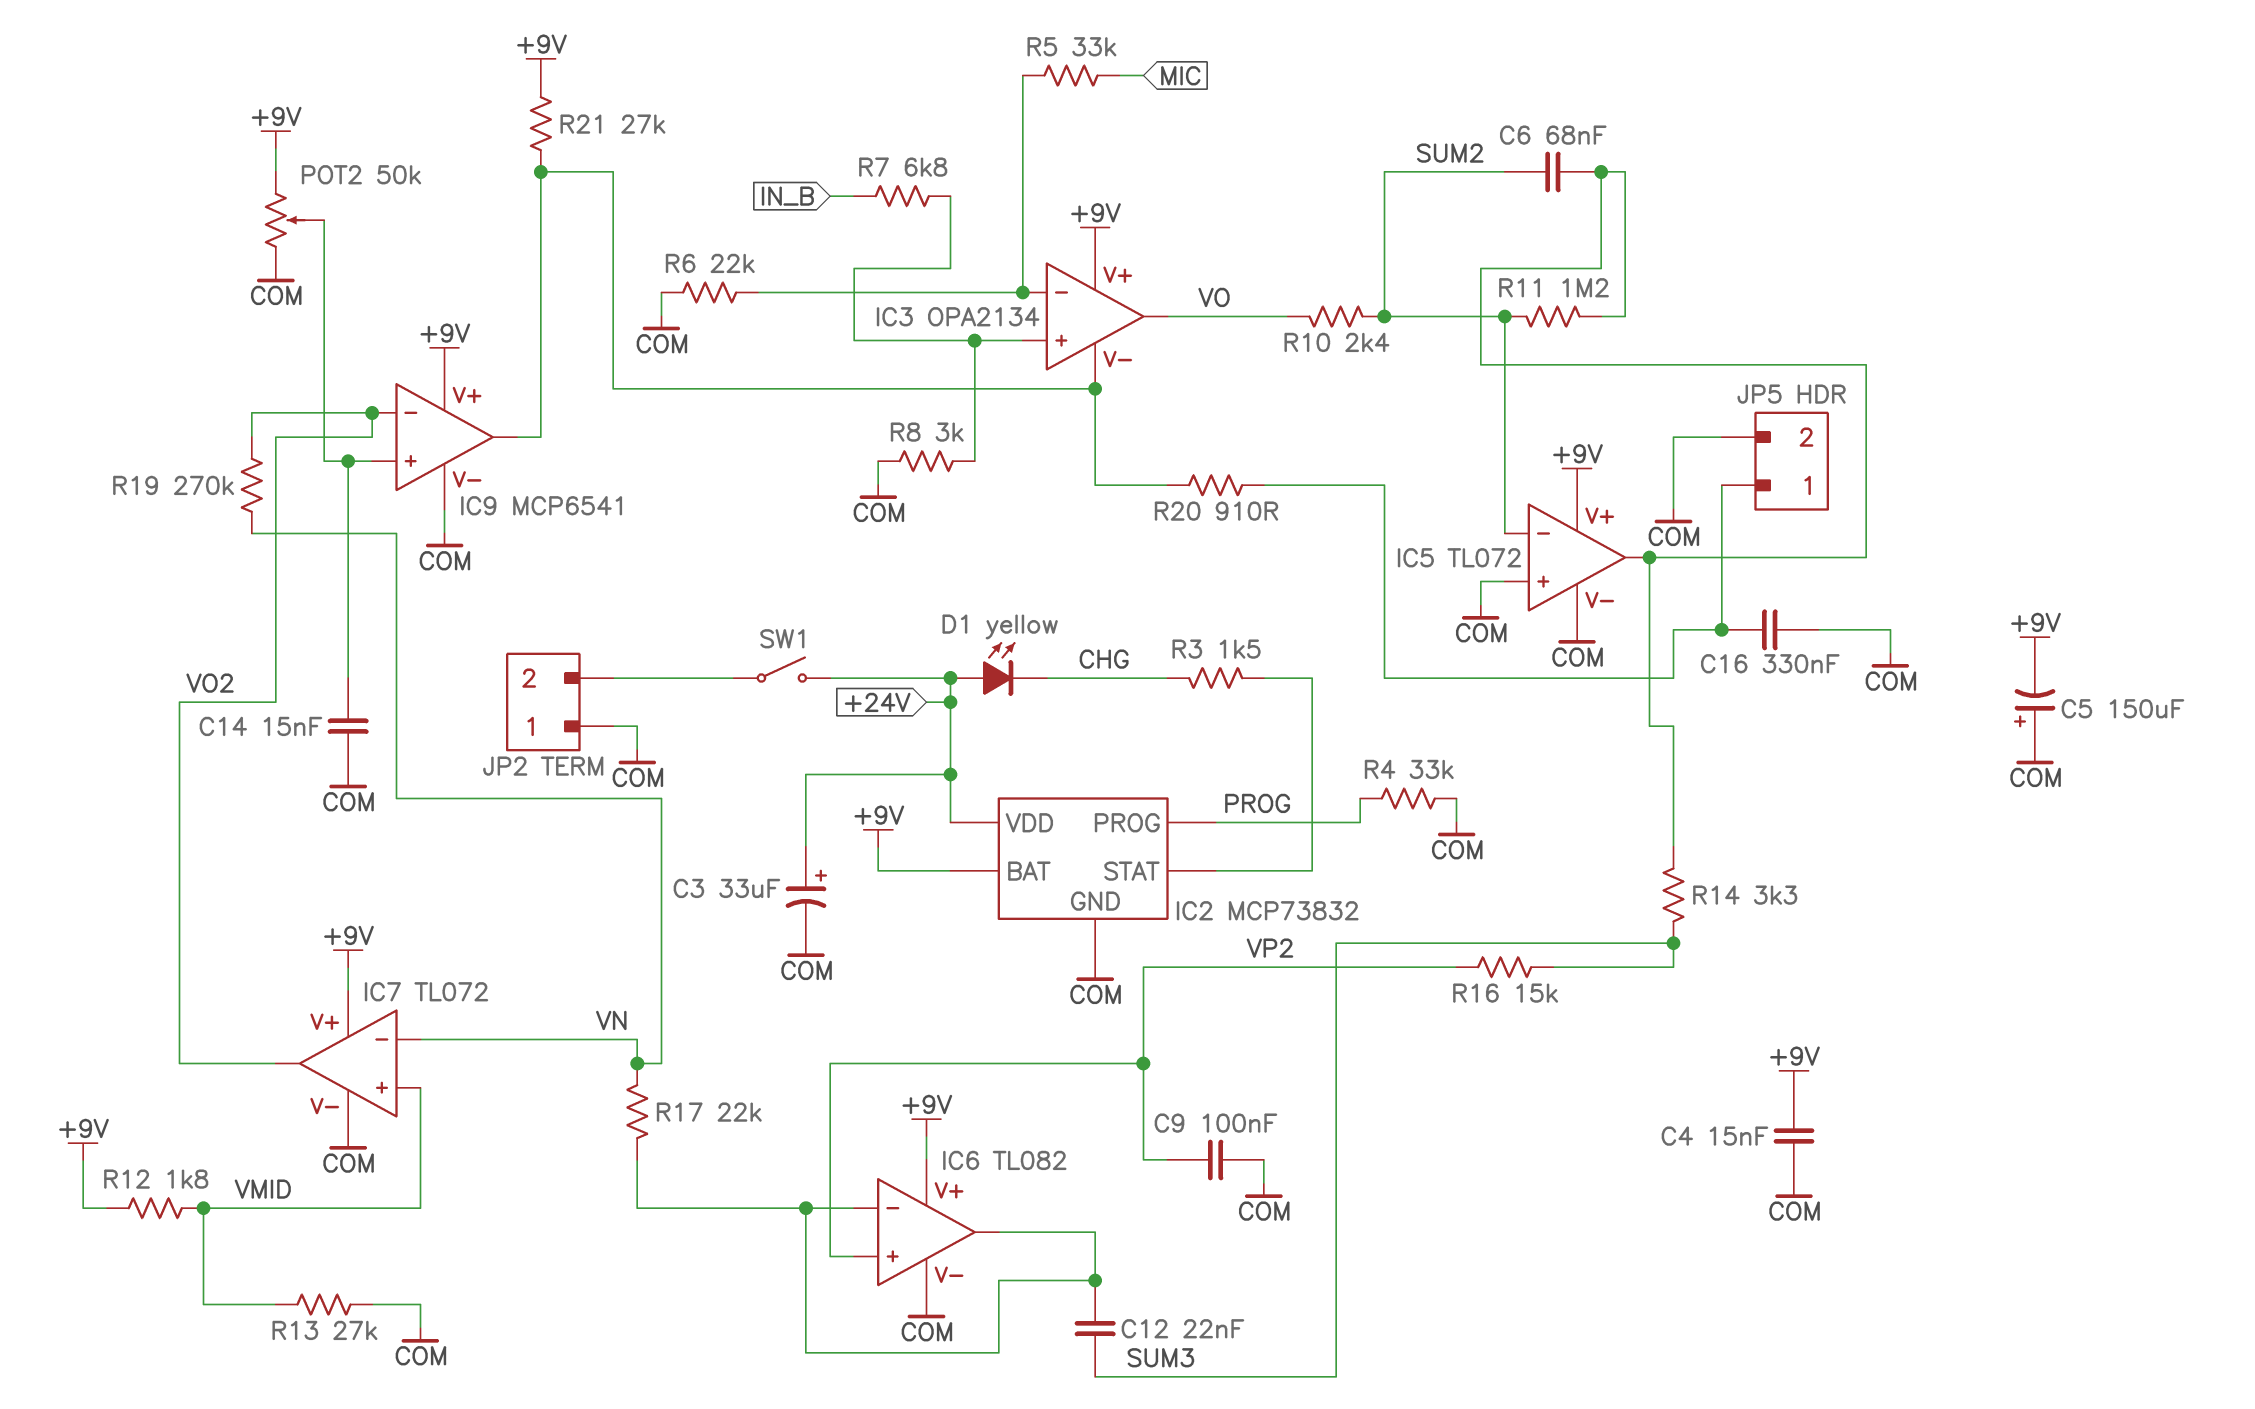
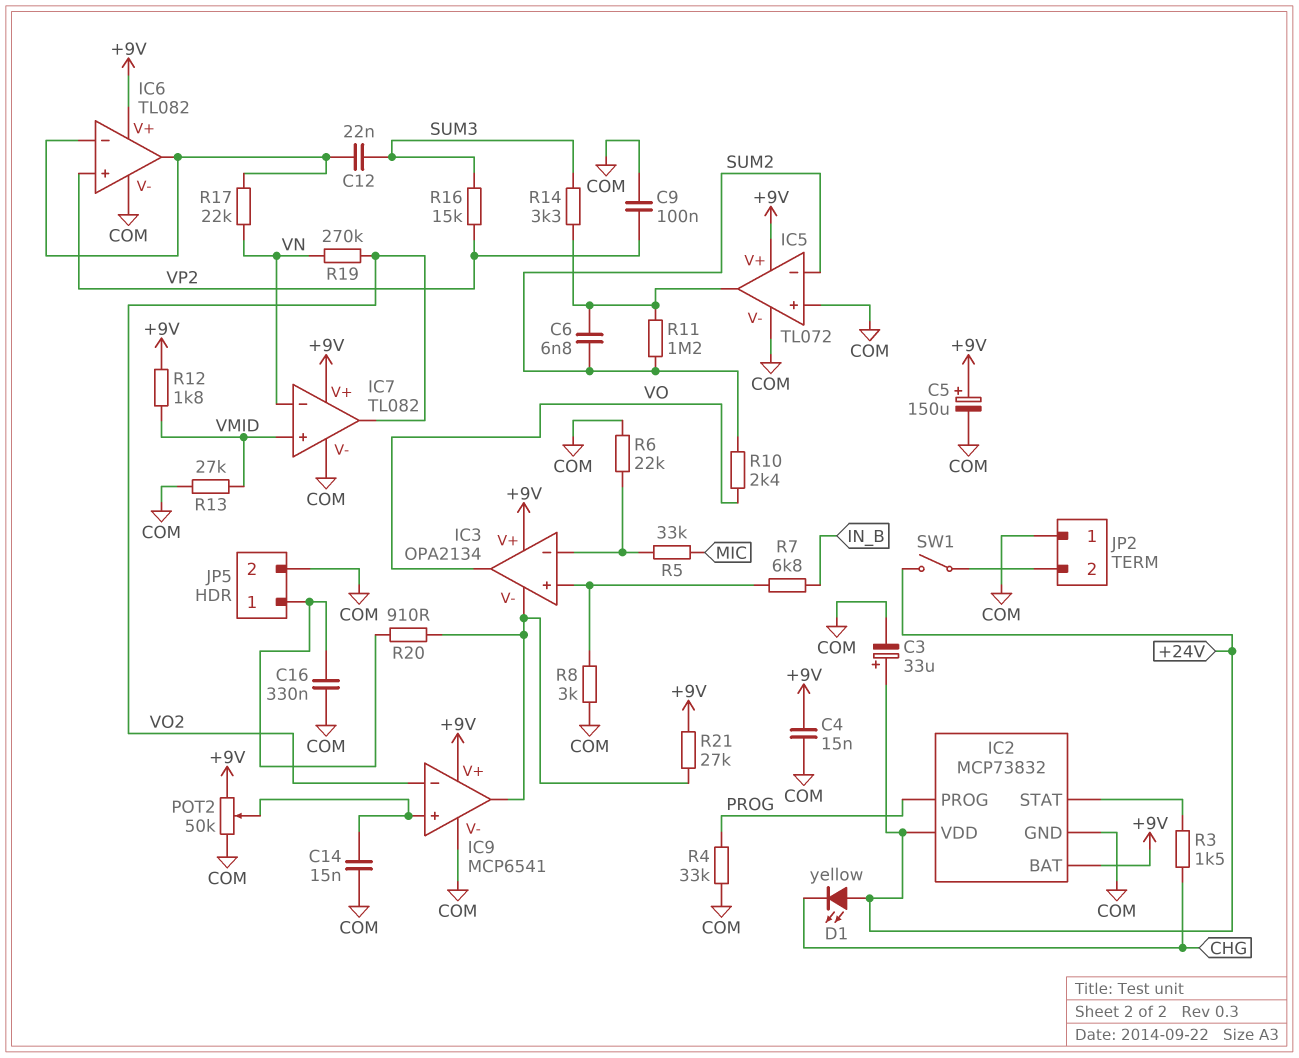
C5: 150uF (plus COM, minus +9V) -> 150uF (plus +9V, minus COM)
C6: 68nF (IC5/out, SUM2) -> 6.8nF (IC5/out, SUM2)
IC7: TL072 -> TL082

